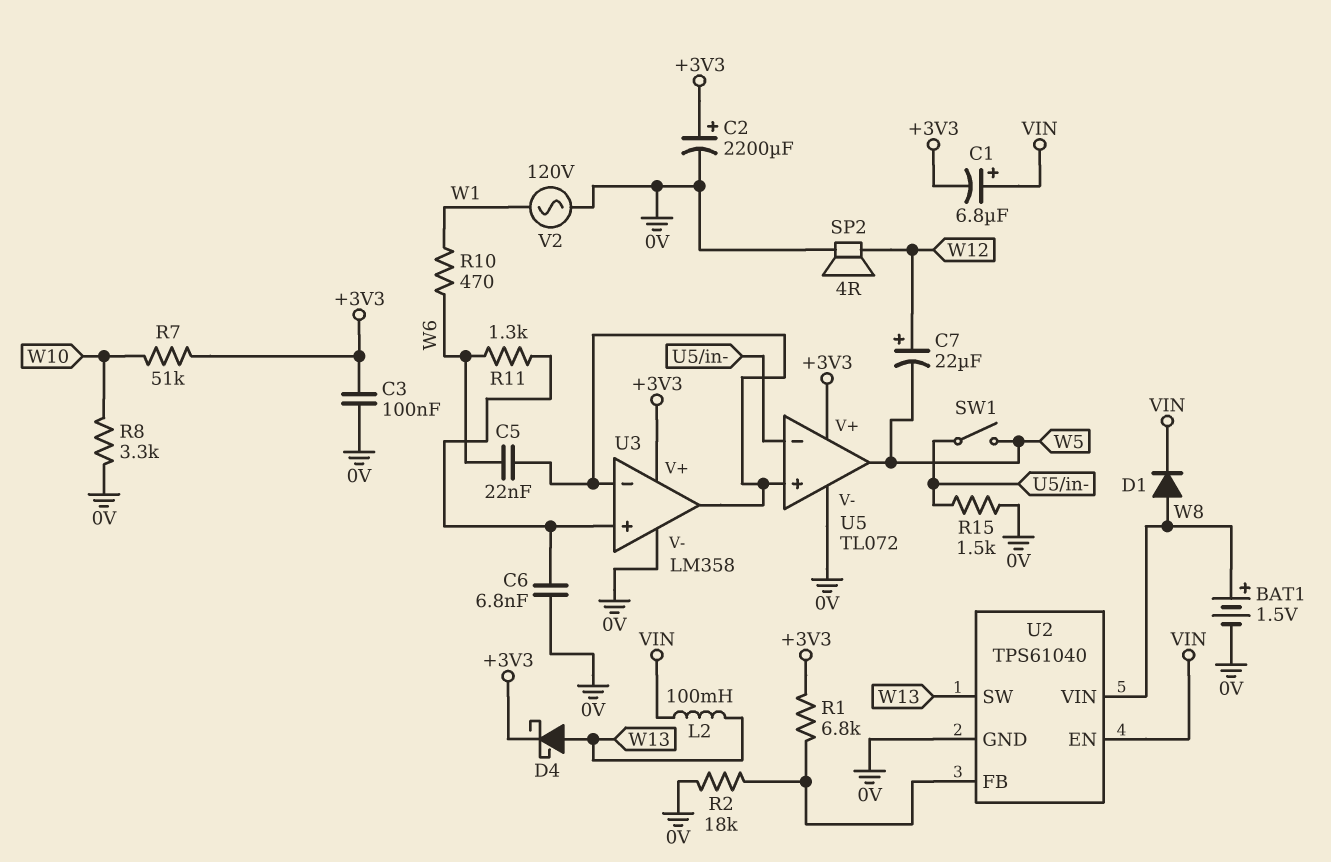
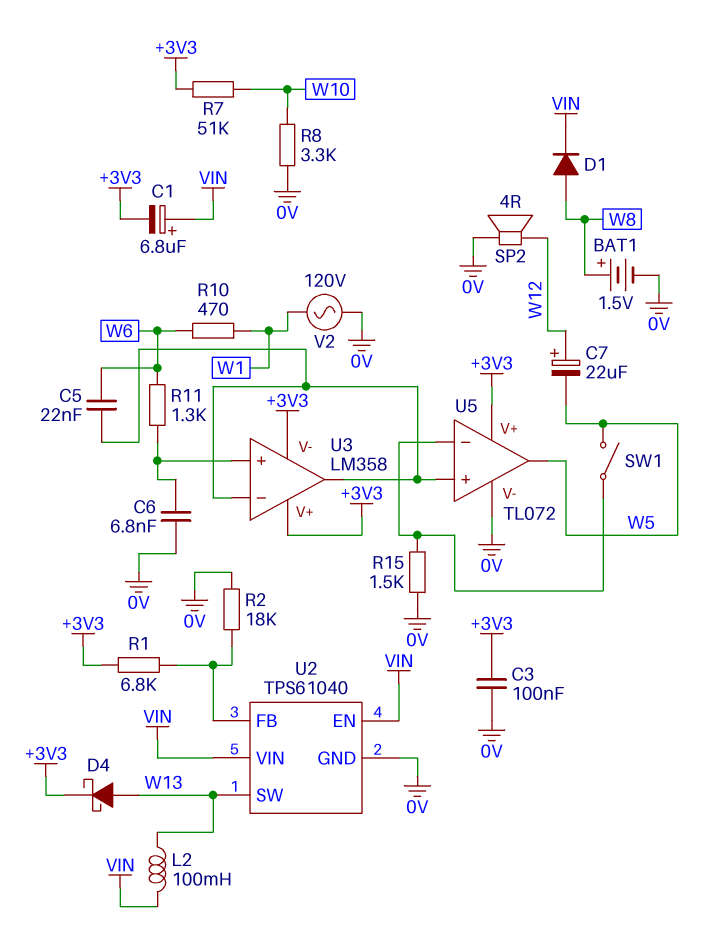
C2: 2200uF (plus +3V3, minus 0V) -> none
U2 pin VIN: W8 -> VIN
U3 pin V-: 0V -> +3V3

